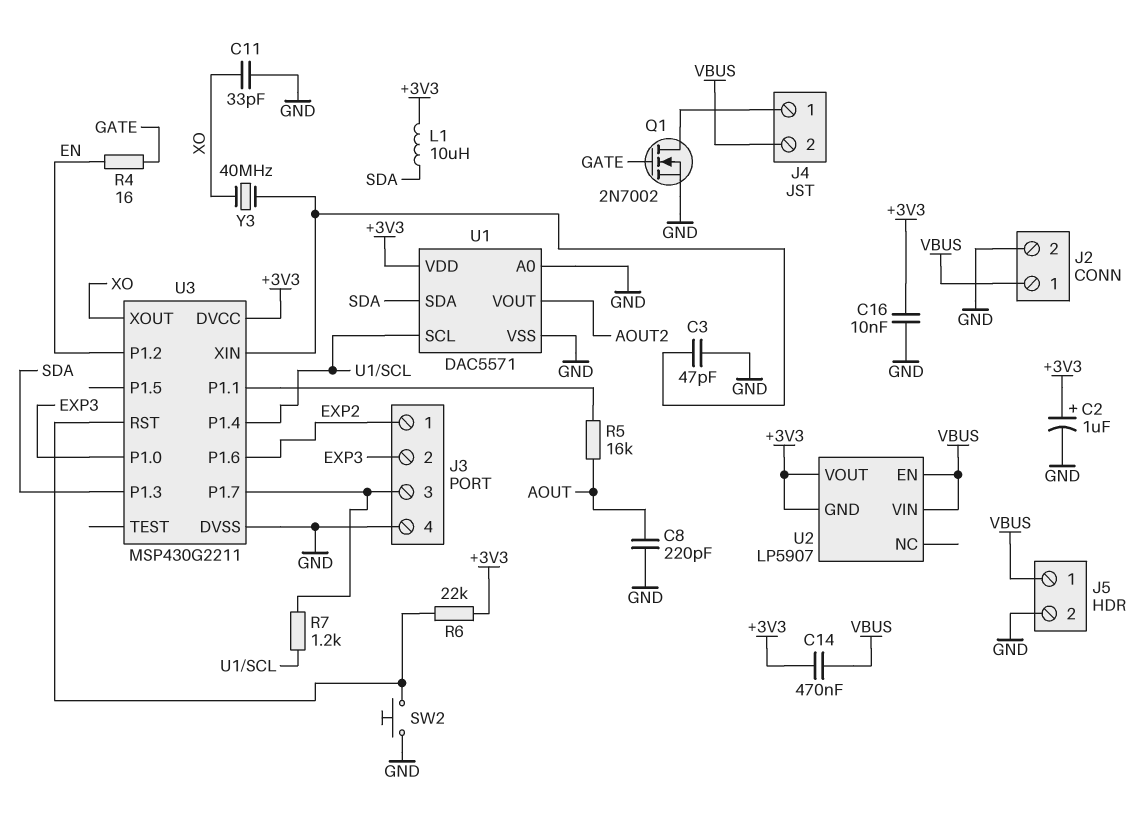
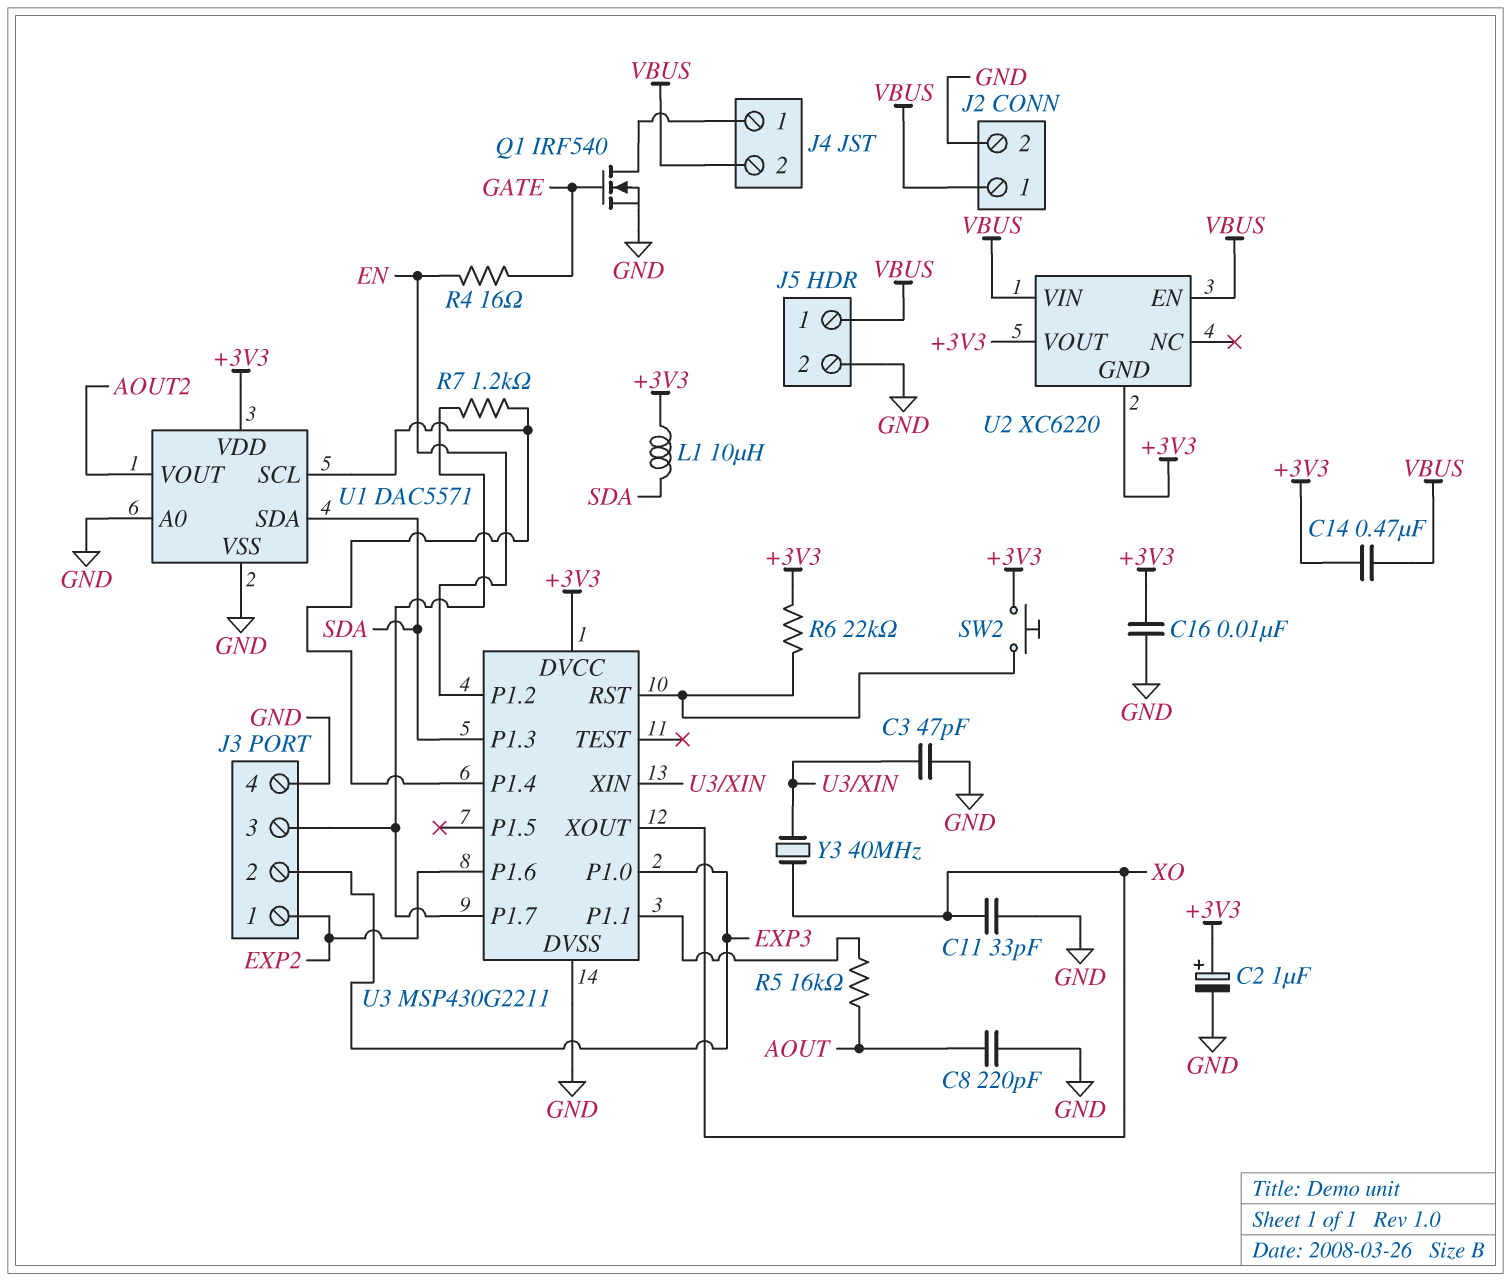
Q1: NMOS 2N7002 (G GATE, D J4/1, S GND) -> NMOS IRF540 (G GATE, D J4/1, S GND)
SW2: button (GND, U3/RST) -> button (+3V3, U3/RST)
U2: LP5907 -> XC6220

